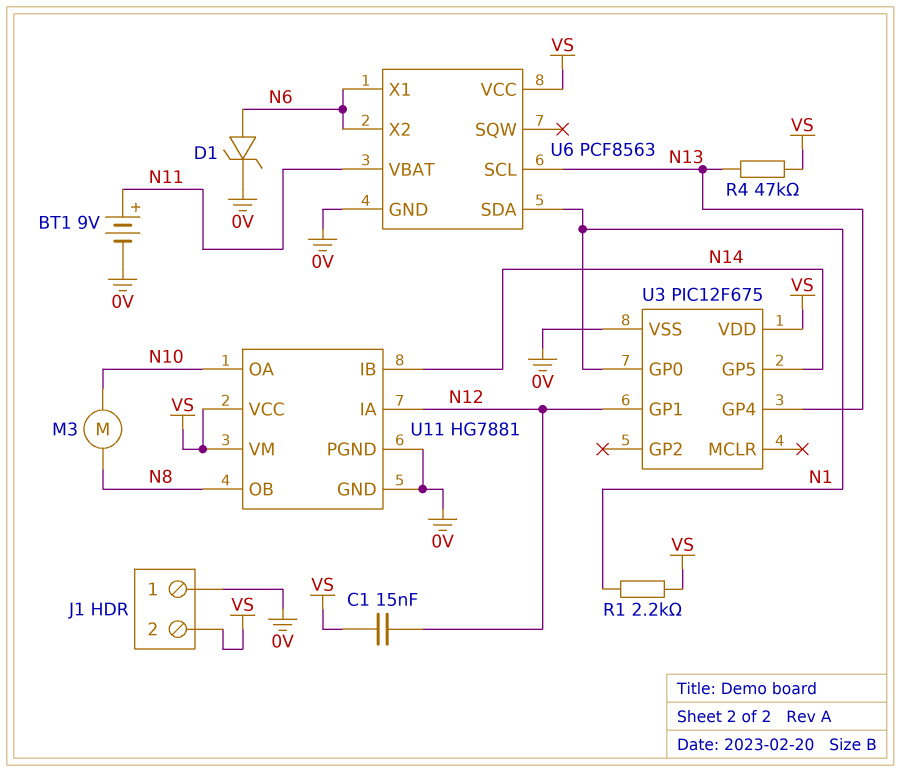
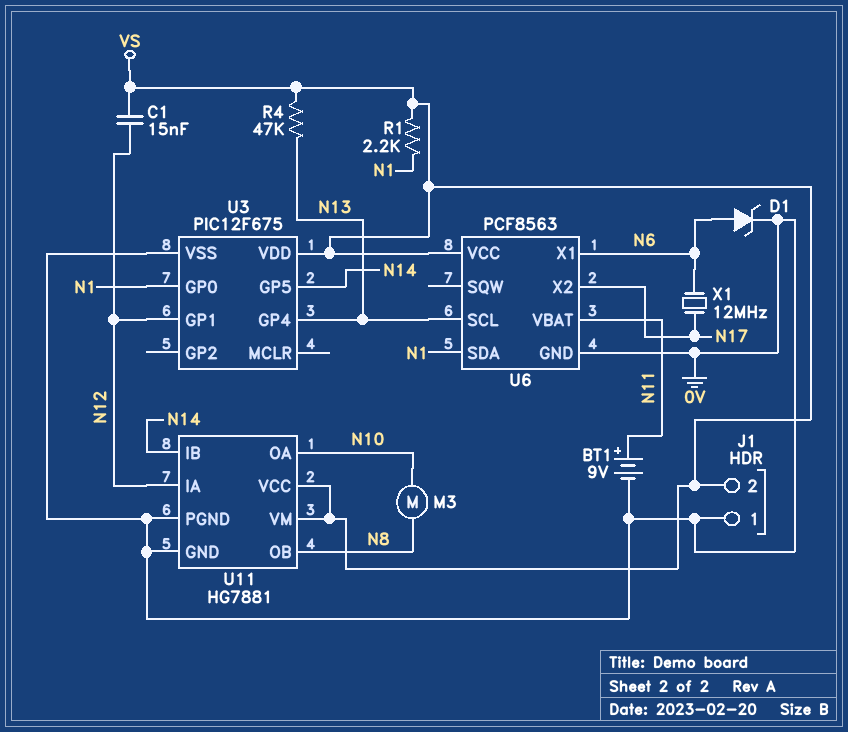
U6 pin X2: N6 -> N17
X1: none -> 12MHz (N6, N17)

